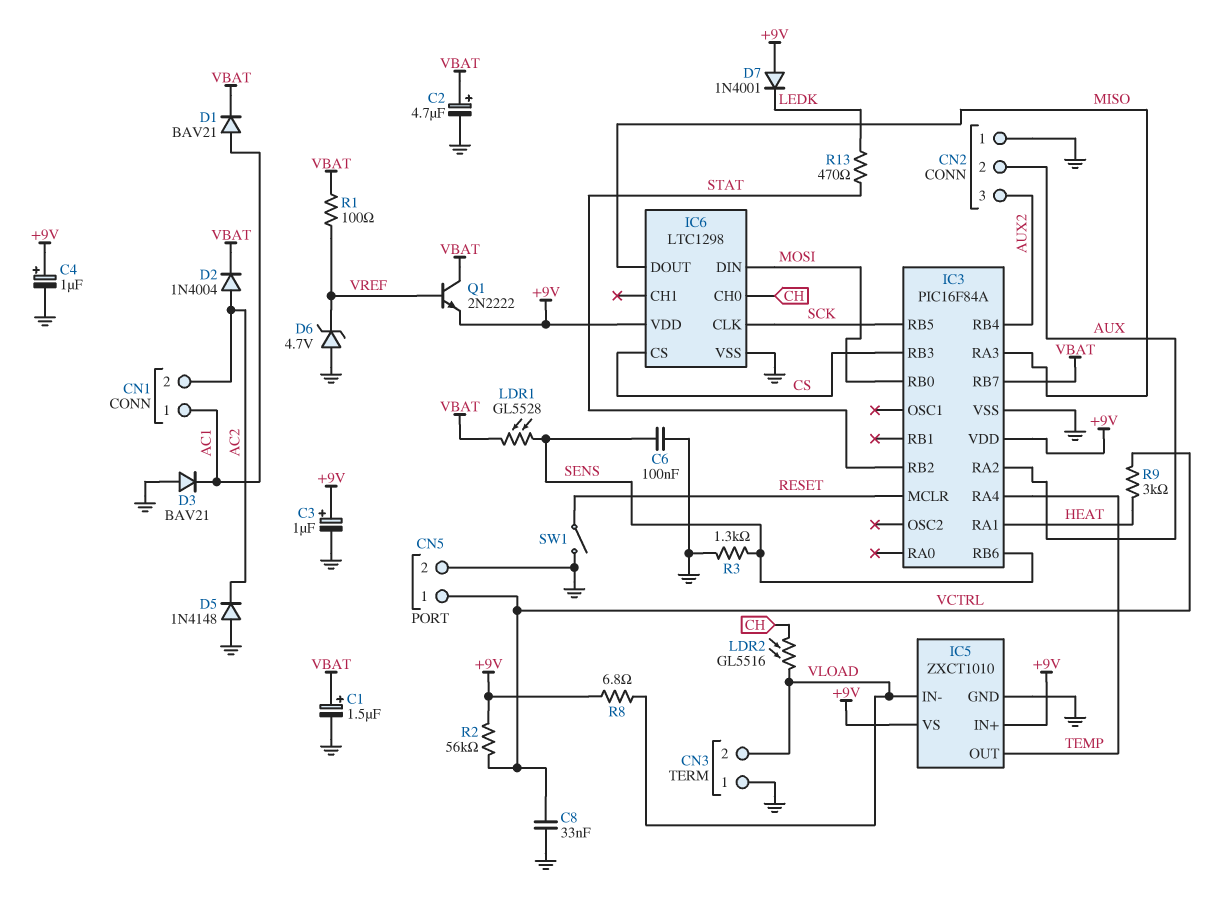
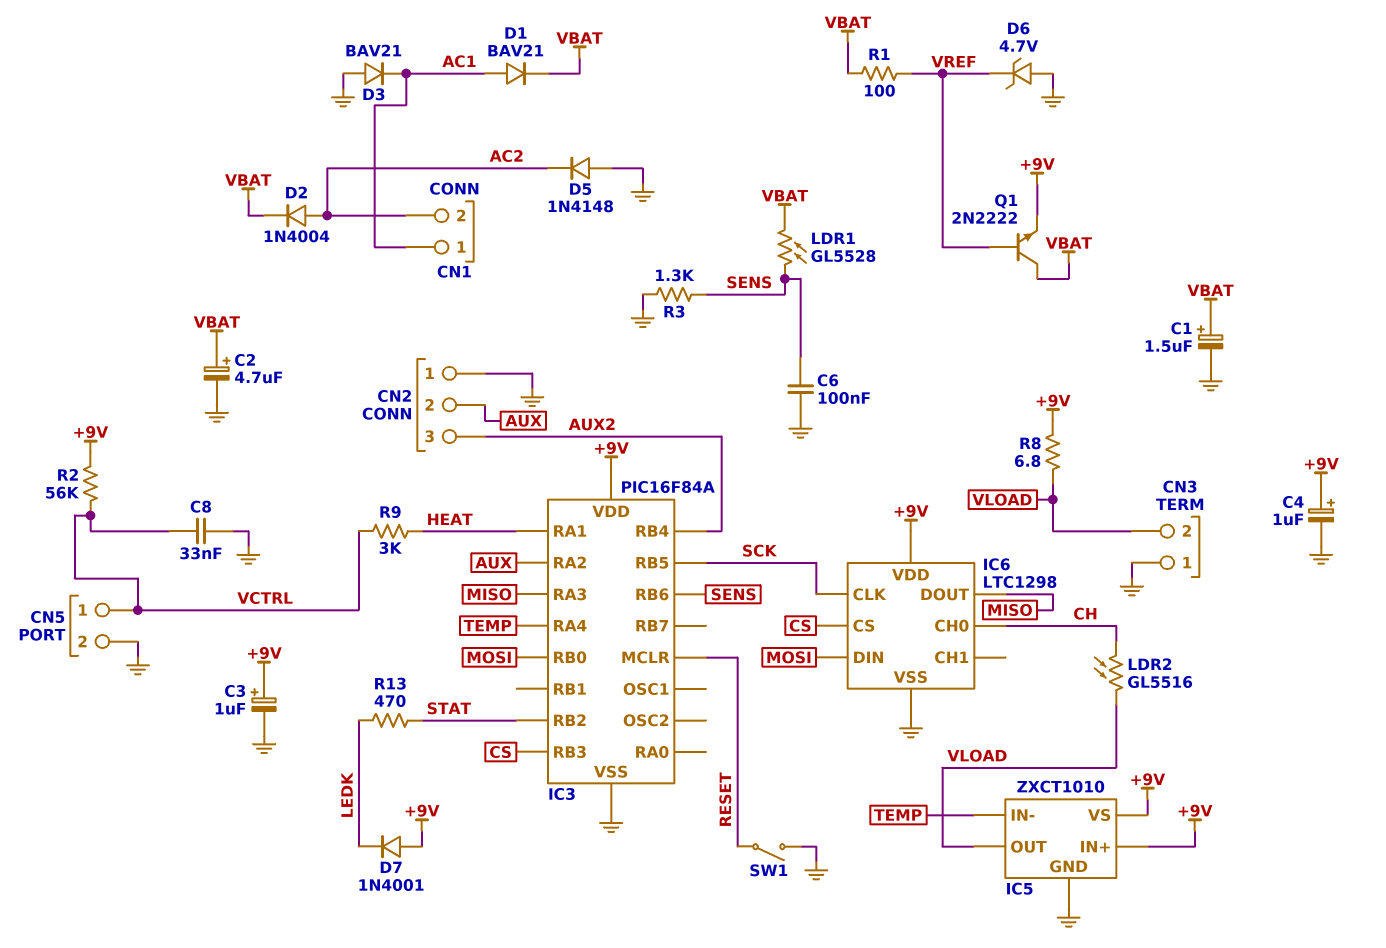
IC3 pin RB7: VBAT -> none
IC5 pin IN-: VLOAD -> TEMP
IC5 pin OUT: TEMP -> VLOAD

